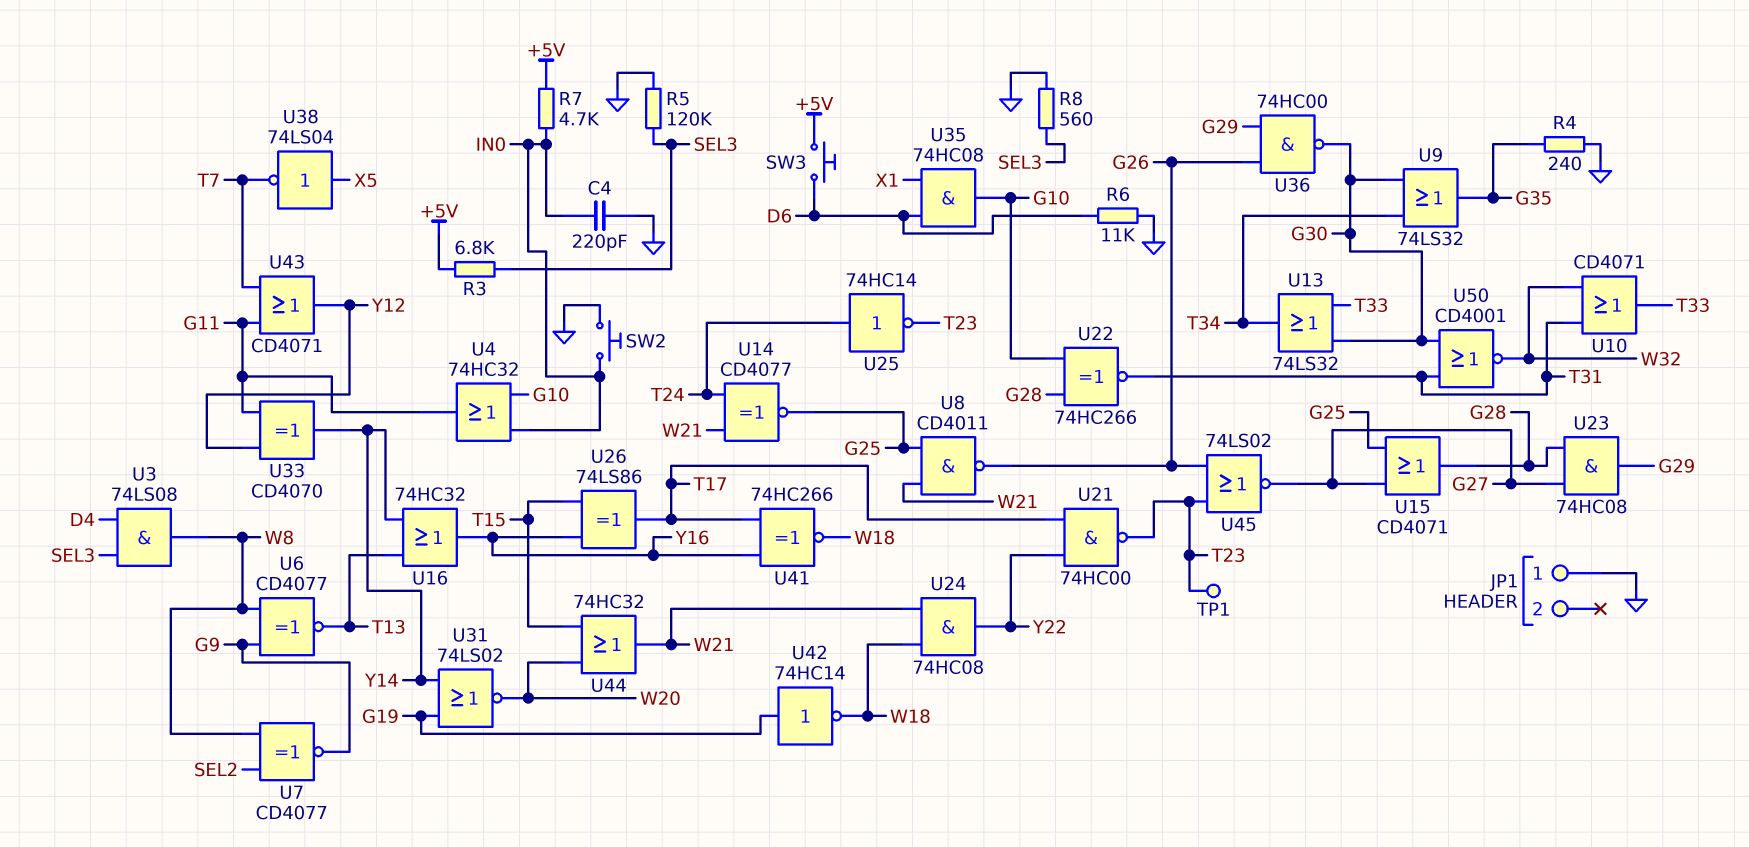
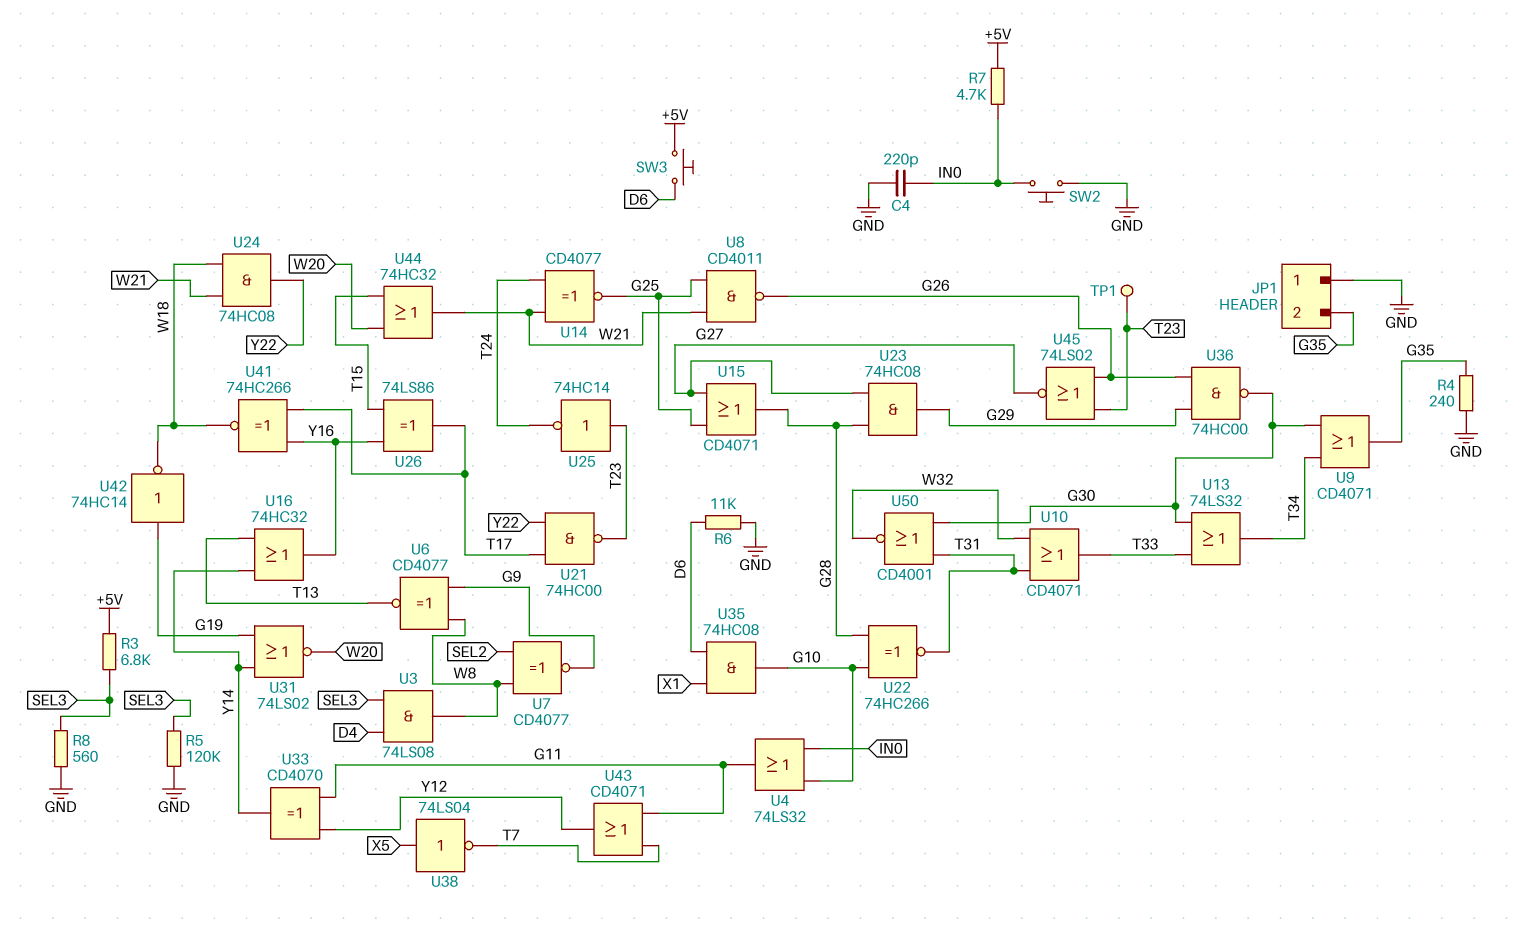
JP1 pin 2: none -> G35
U4: OR 74HC32 (in G10, in IN0, out G11) -> OR 74LS32 (in G10, in IN0, out G11)
U9: OR 74LS32 (in G30, in T34, out G35) -> OR CD4071 (in G30, in T34, out G35)
U25: NOT 74HC14 (in T24, out T23) -> NOT 74HC14 (in T23, out T24)

